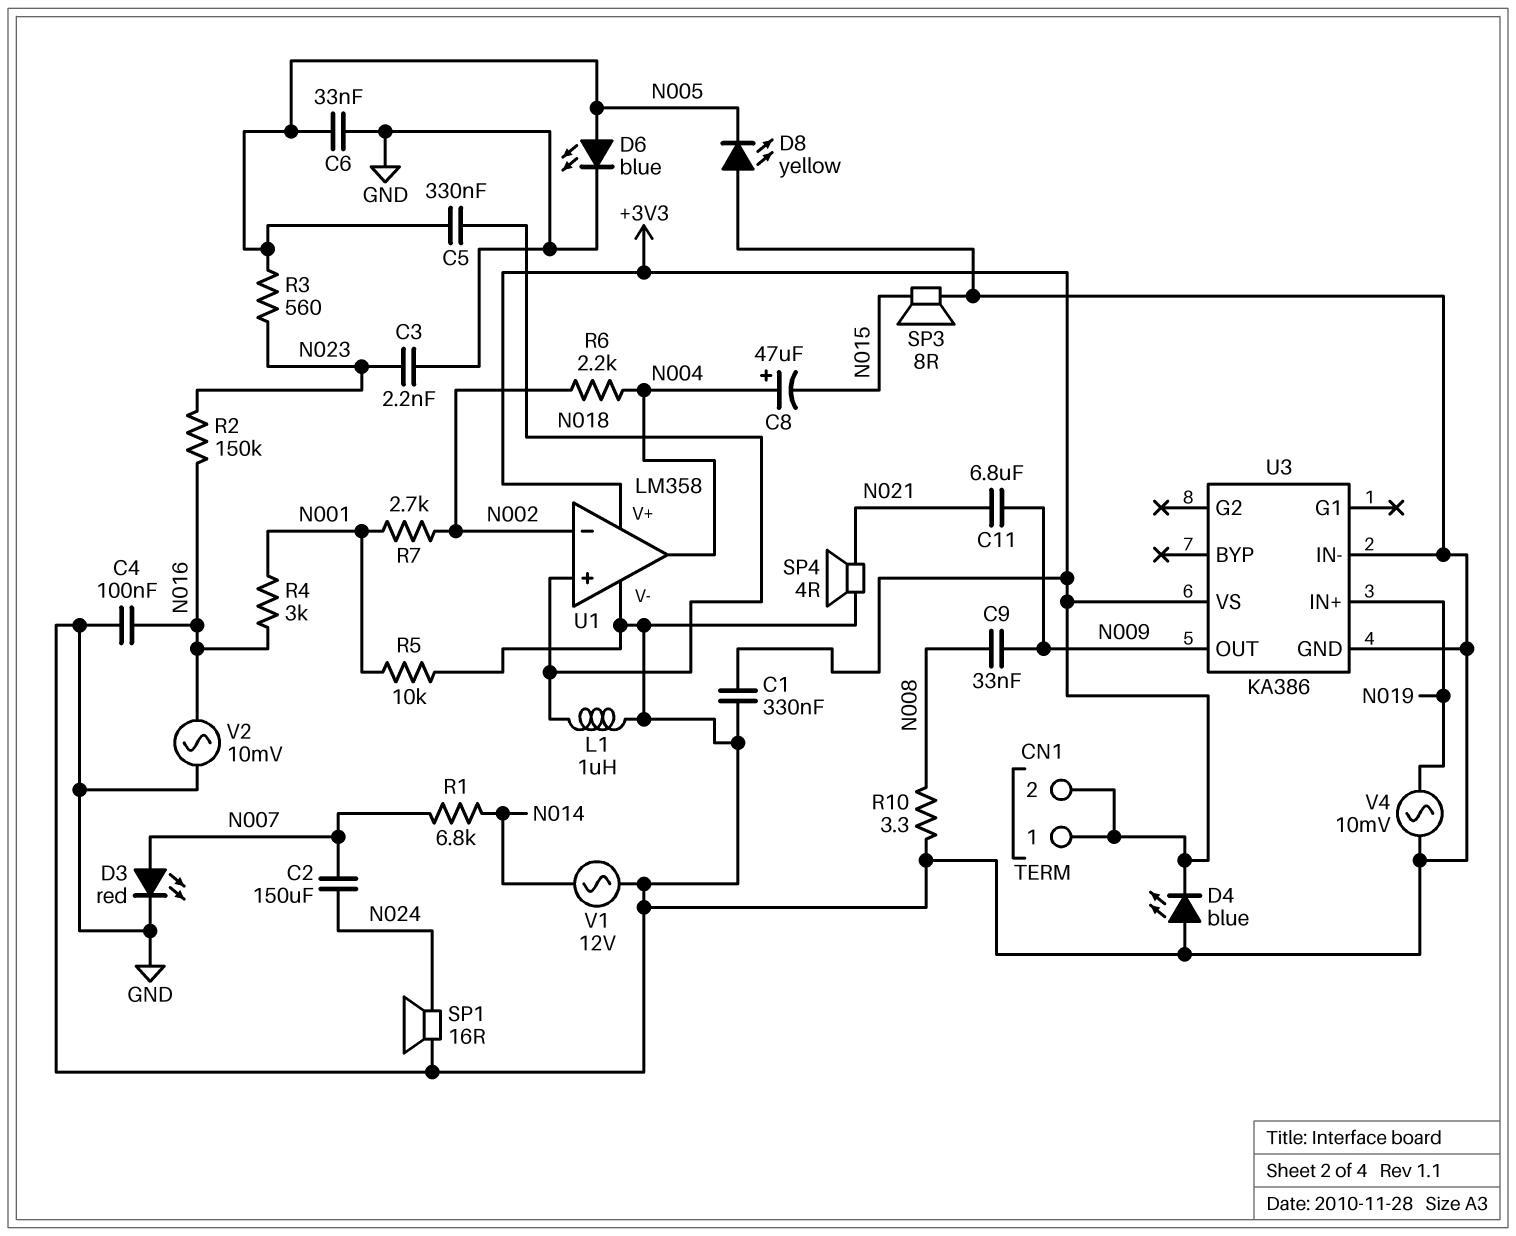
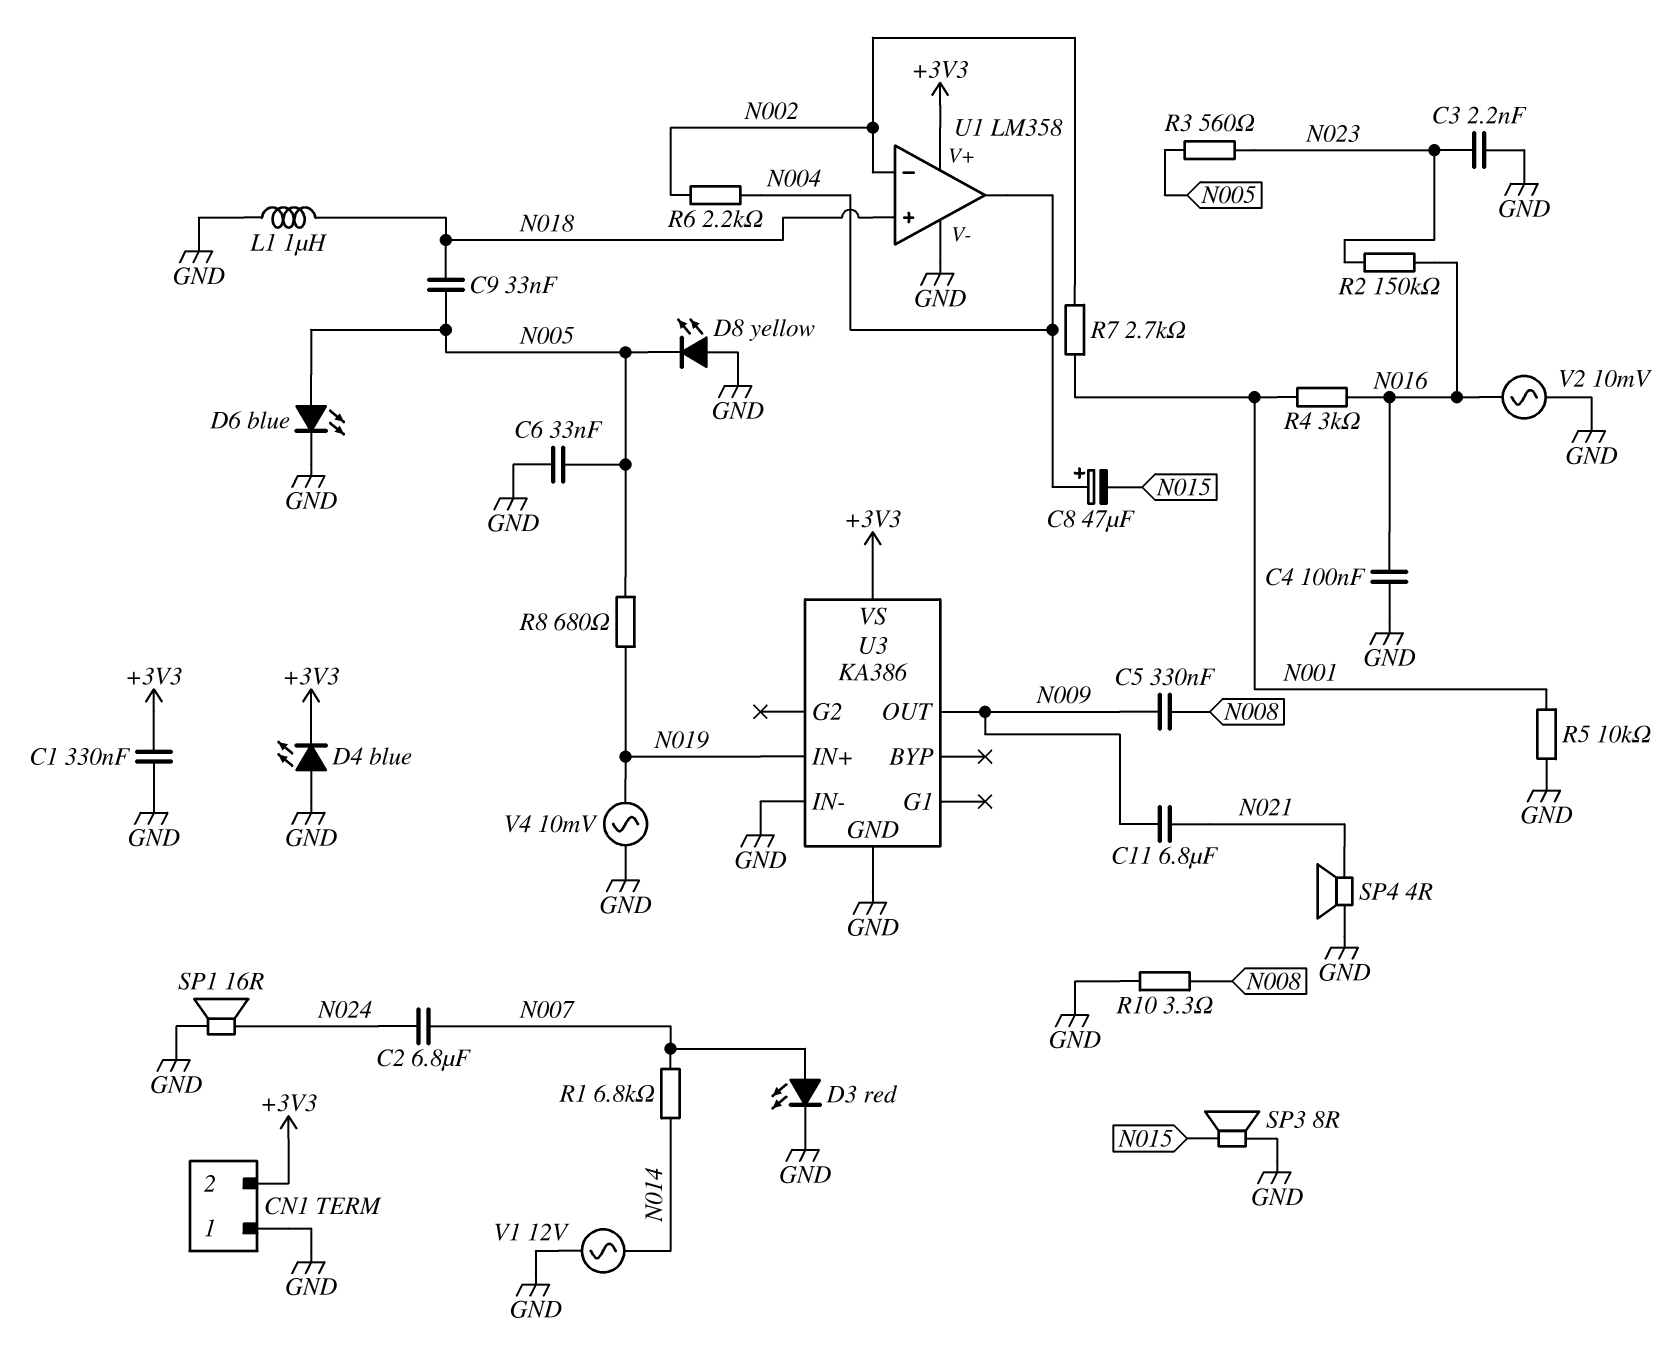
C2: 150uF (N007, N024) -> 6.8uF (N007, N024)
C5: 330nF (N005, N018) -> 330nF (N008, N009)
C9: 33nF (N008, N009) -> 33nF (N005, N018)
CN1 pin 1: +3V3 -> GND
R8: none -> 680 (N005, N019)

